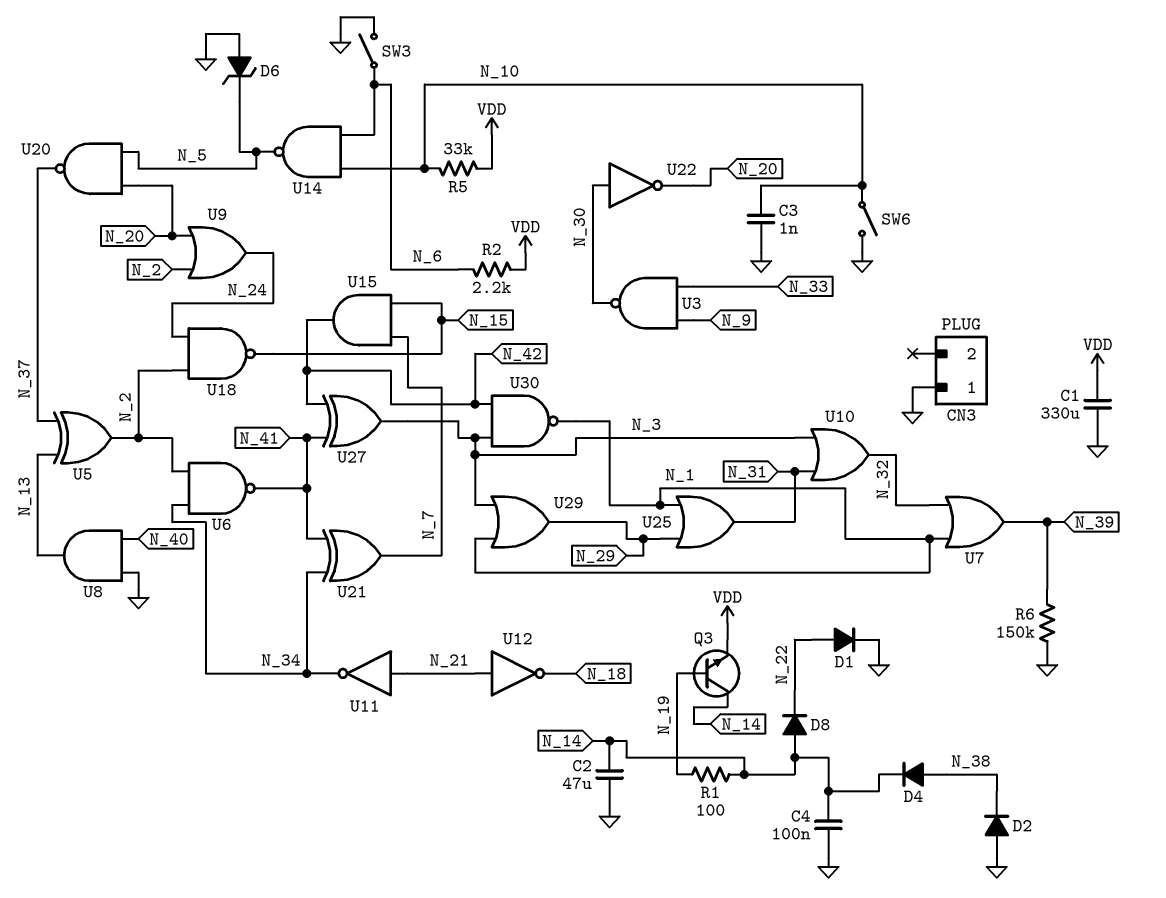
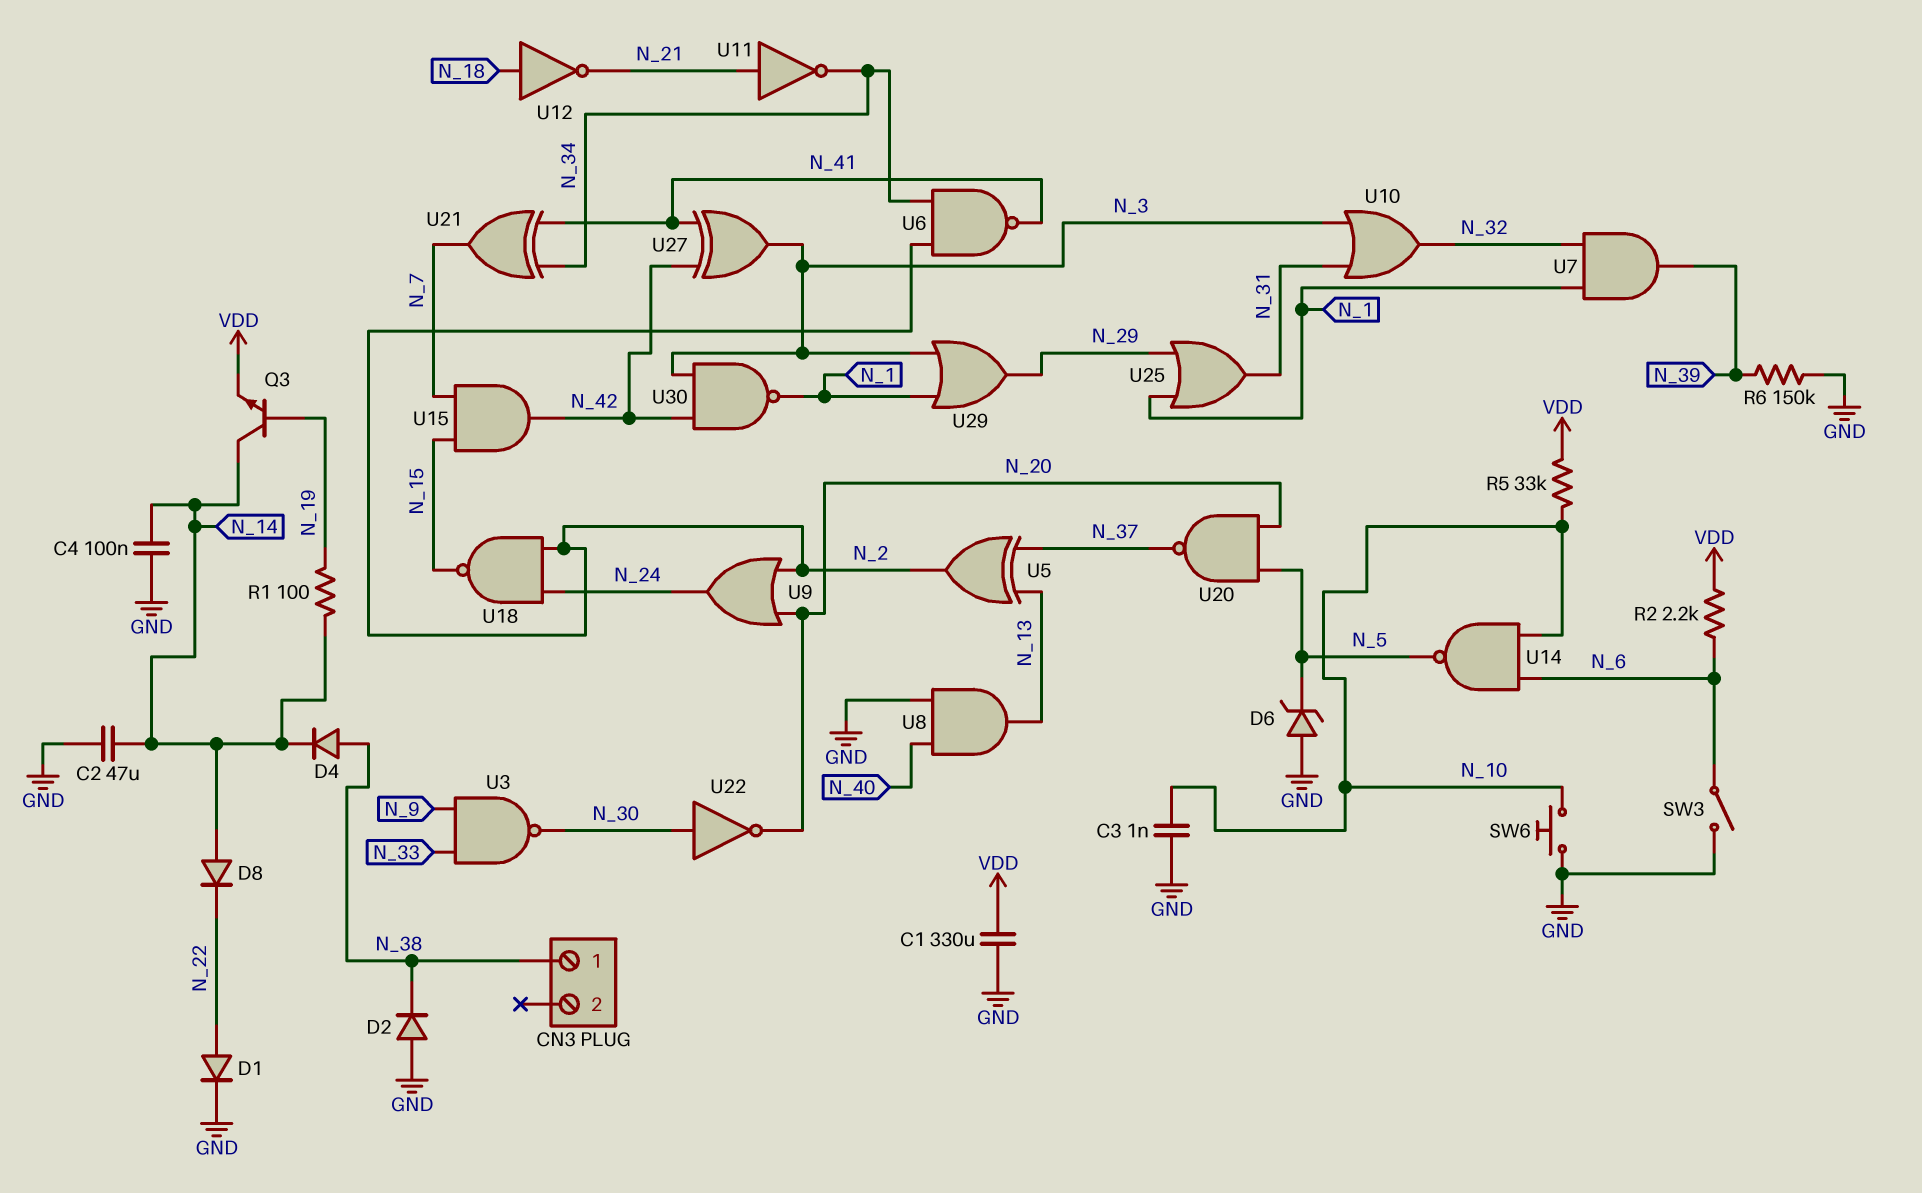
CN3 pin 1: GND -> N_38
SW6: switch (GND, N_10) -> button (GND, N_10)
U7: OR (in N_1, in N_32, out N_39) -> AND (in N_1, in N_32, out N_39)
U12: NOT (in N_21, out N_18) -> NOT (in N_18, out N_21)

